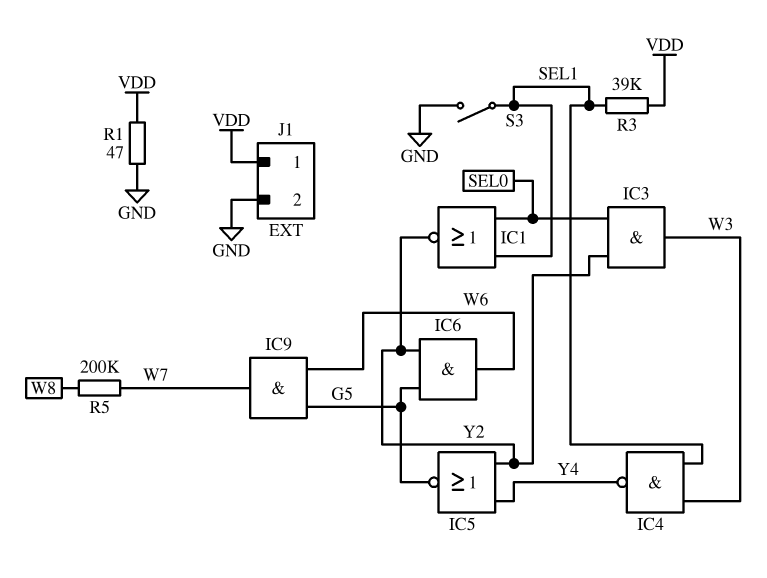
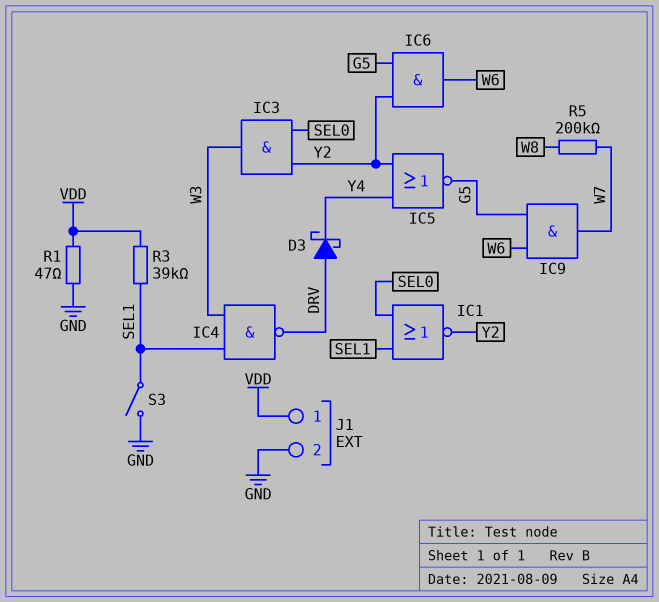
D3: none -> schottky (A DRV, K Y4)
IC4: NAND (in SEL1, in W3, out Y4) -> NAND (in SEL1, in W3, out DRV)

